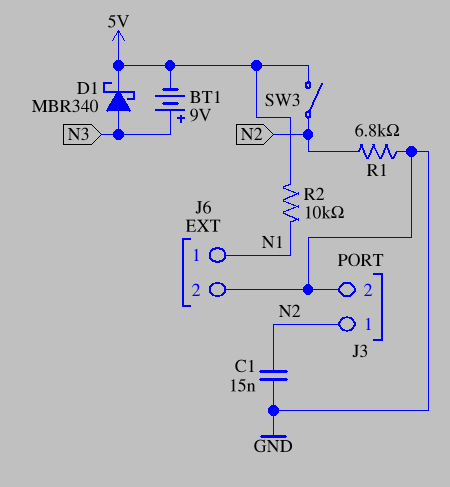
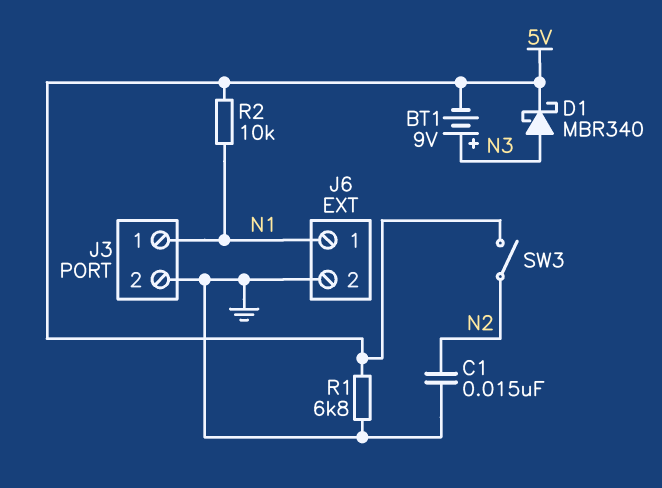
J3 pin 1: N2 -> N1
R1: 6.8k (GND, N2) -> 6.8k (5V, GND)

